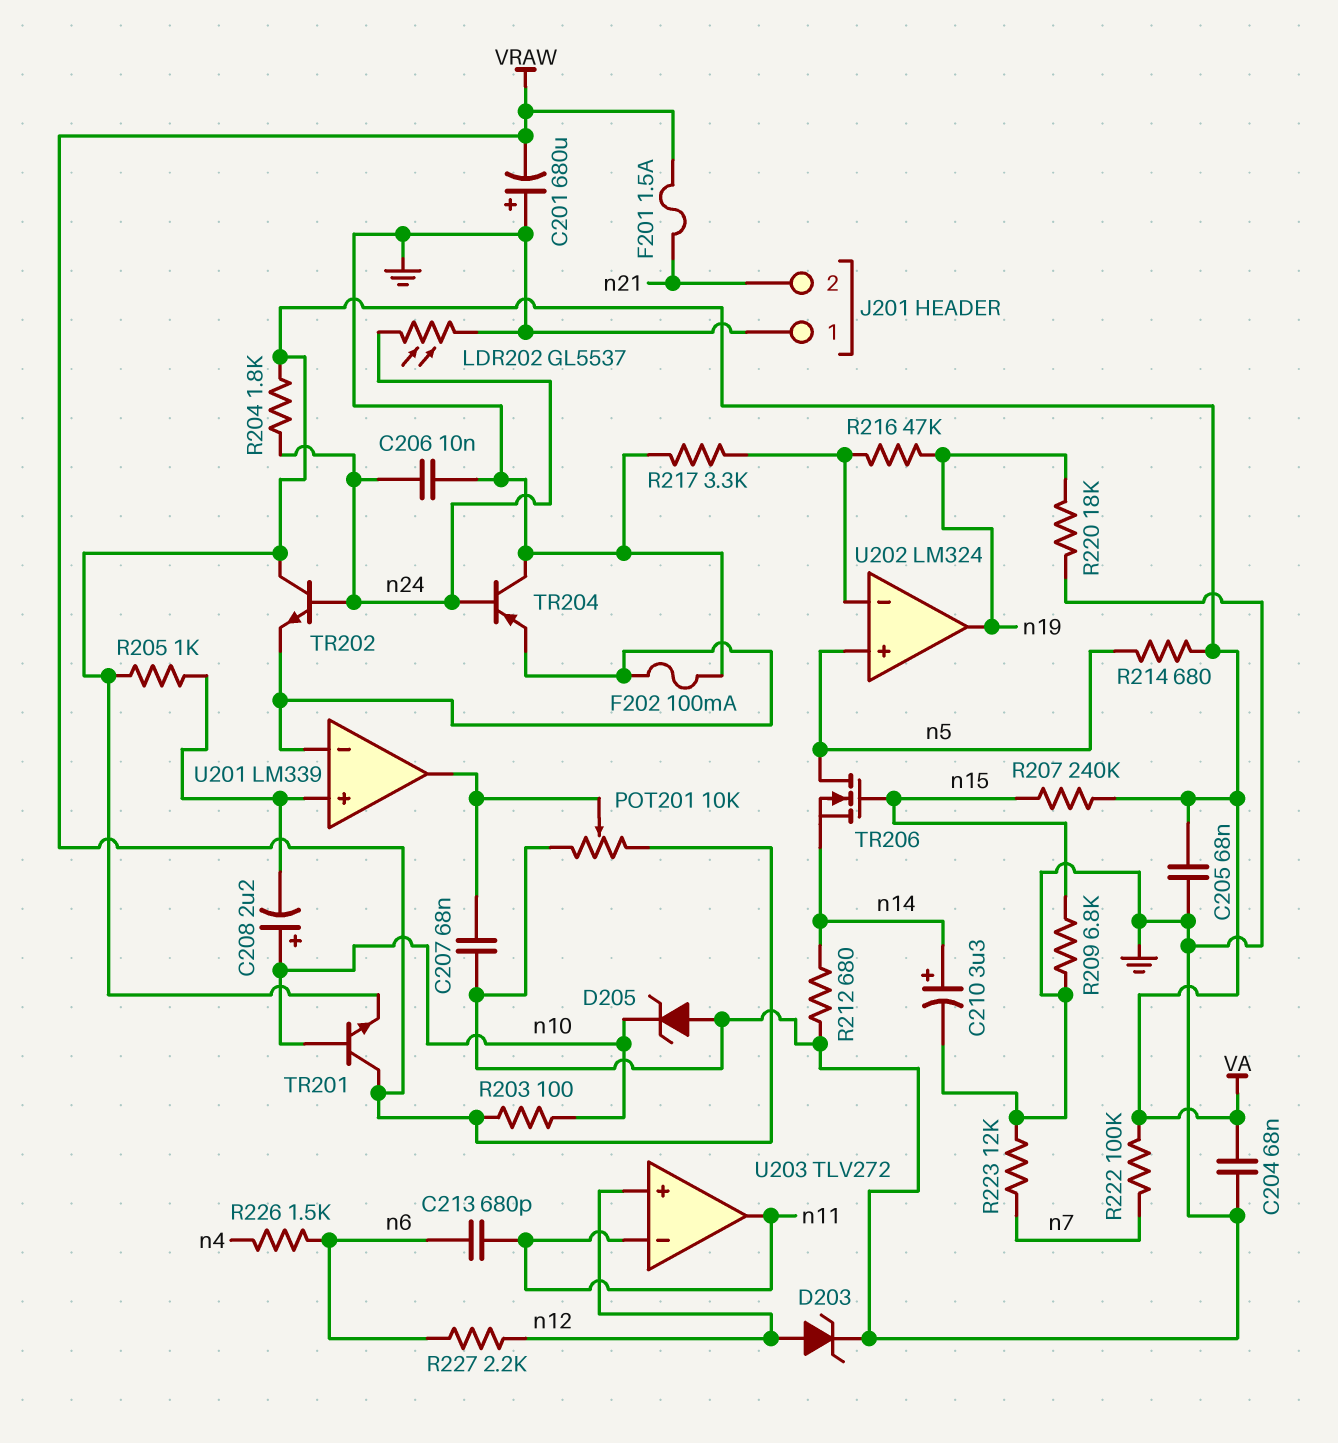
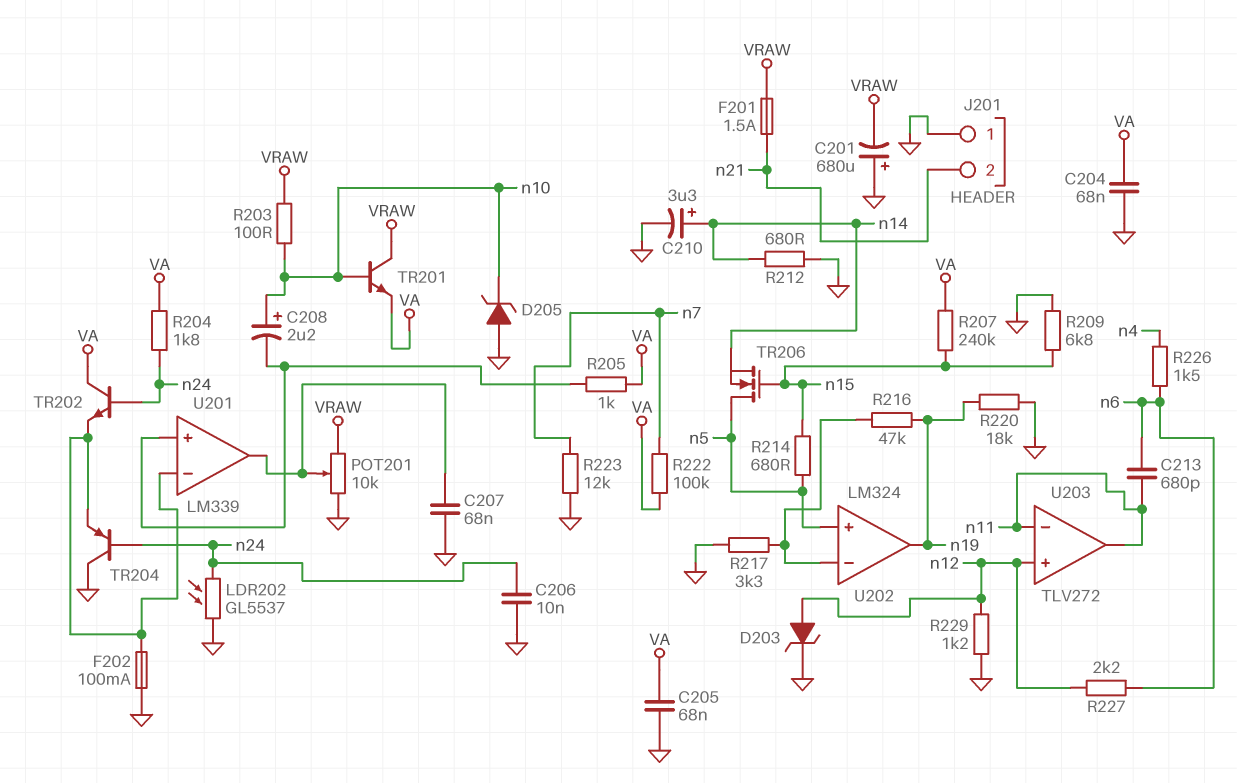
R214: 680 (VA, n5) -> 680 (n5, n15)
R229: none -> 1.2k (GND, n12)

